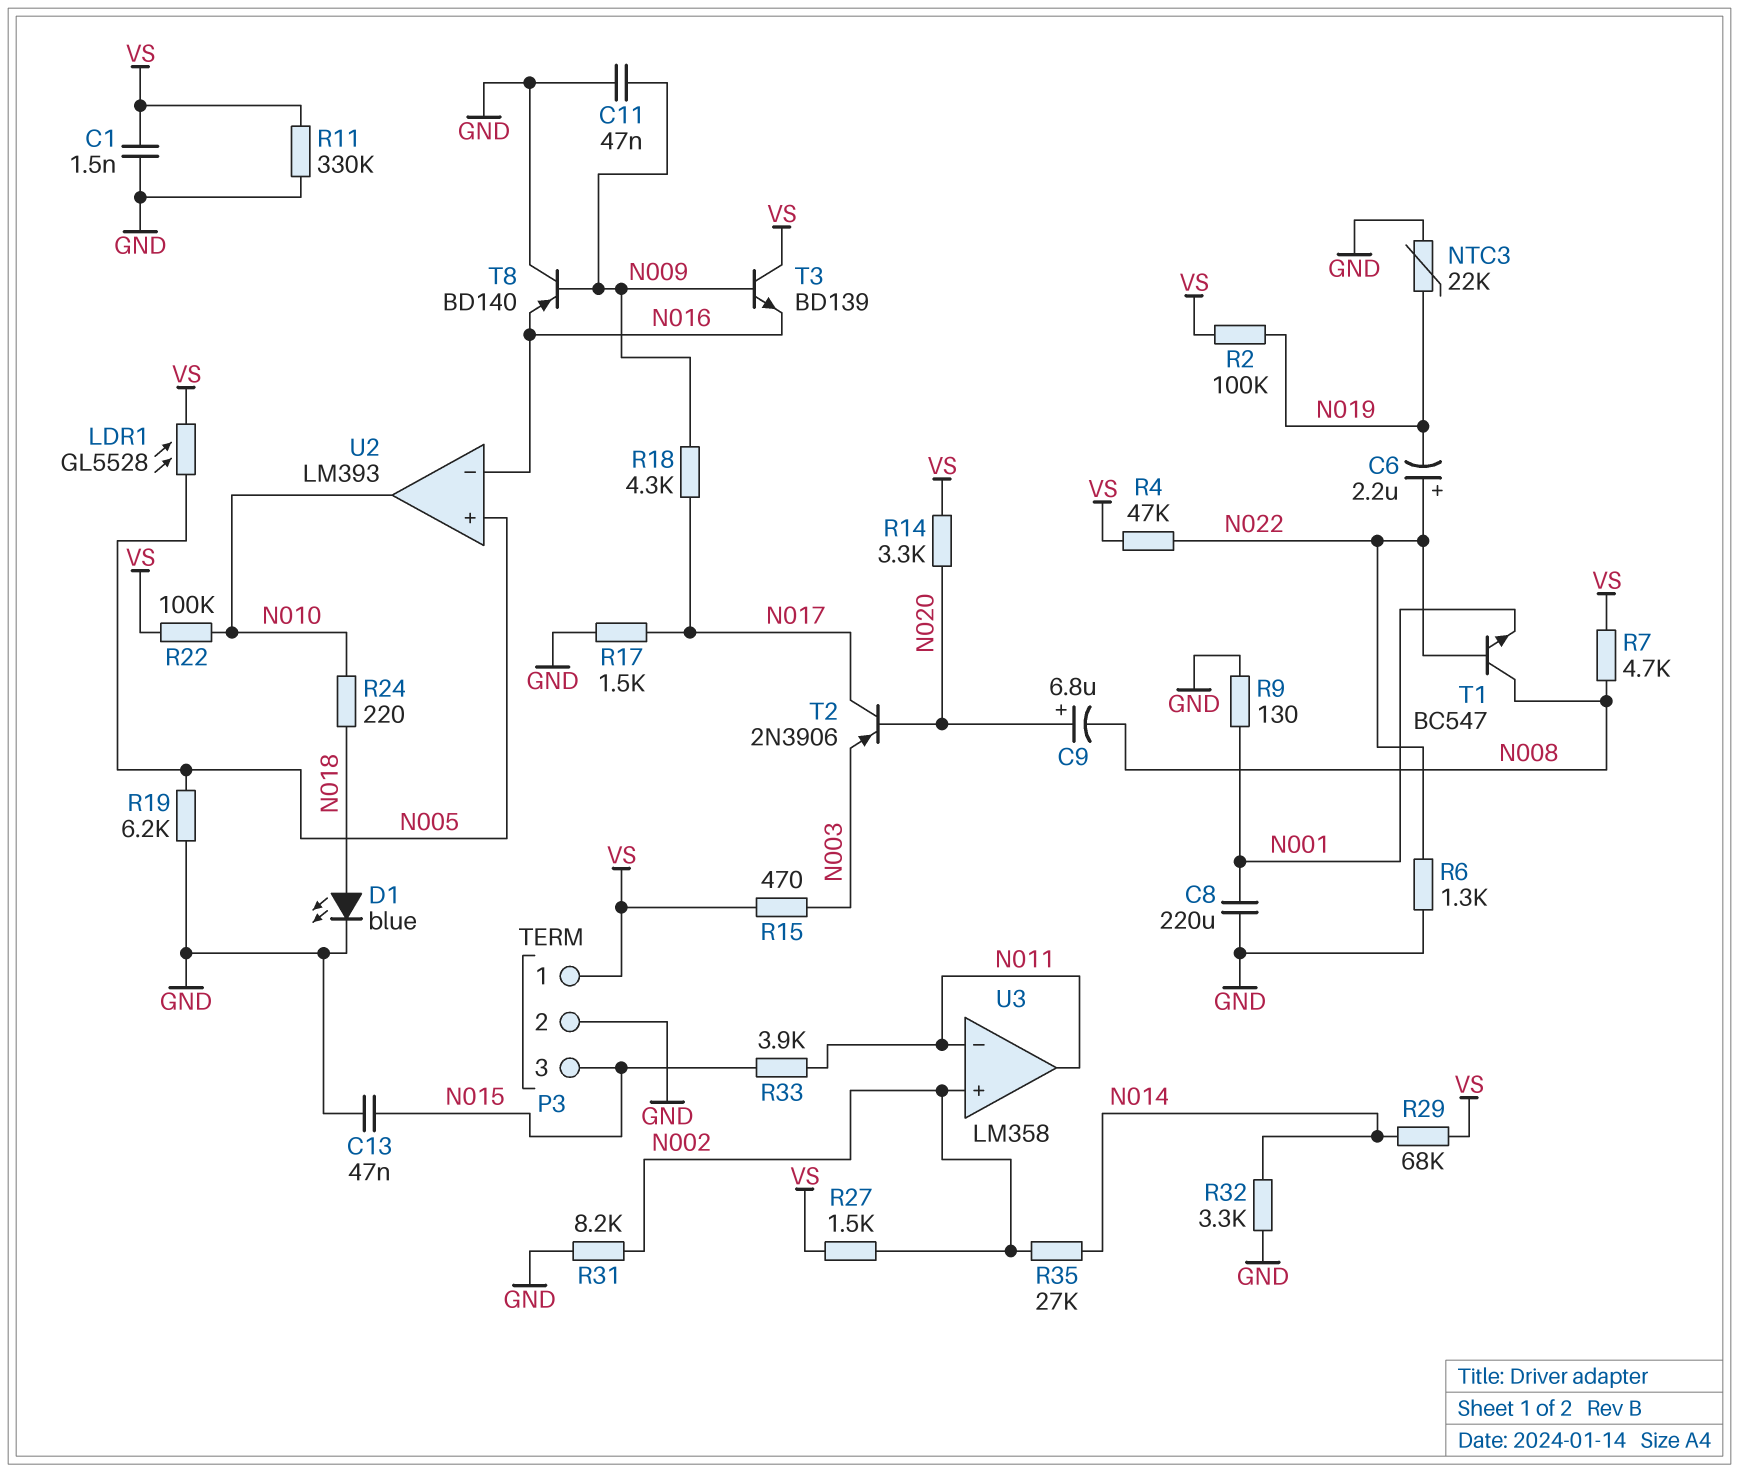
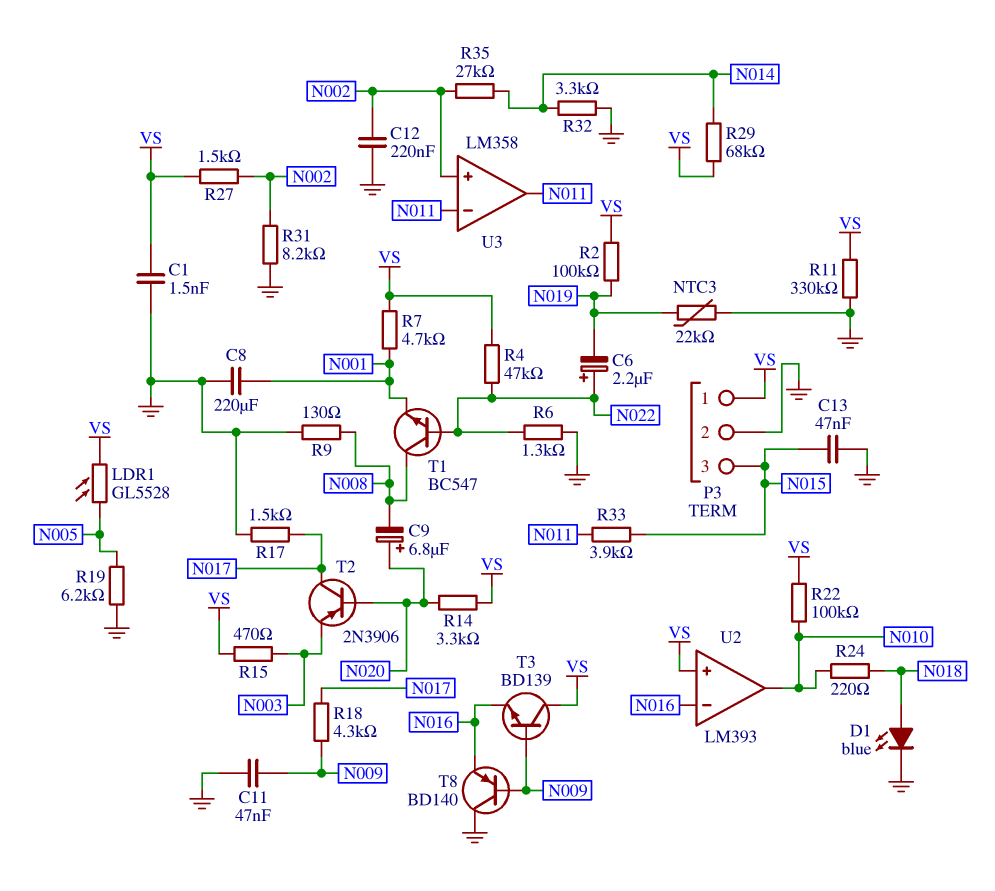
C12: none -> 220nF (GND, N002)
R7: 4.7k (N008, VS) -> 4.7k (N001, VS)
R9: 130 (GND, N001) -> 130 (GND, N008)
U2 pin in+: N005 -> VS

